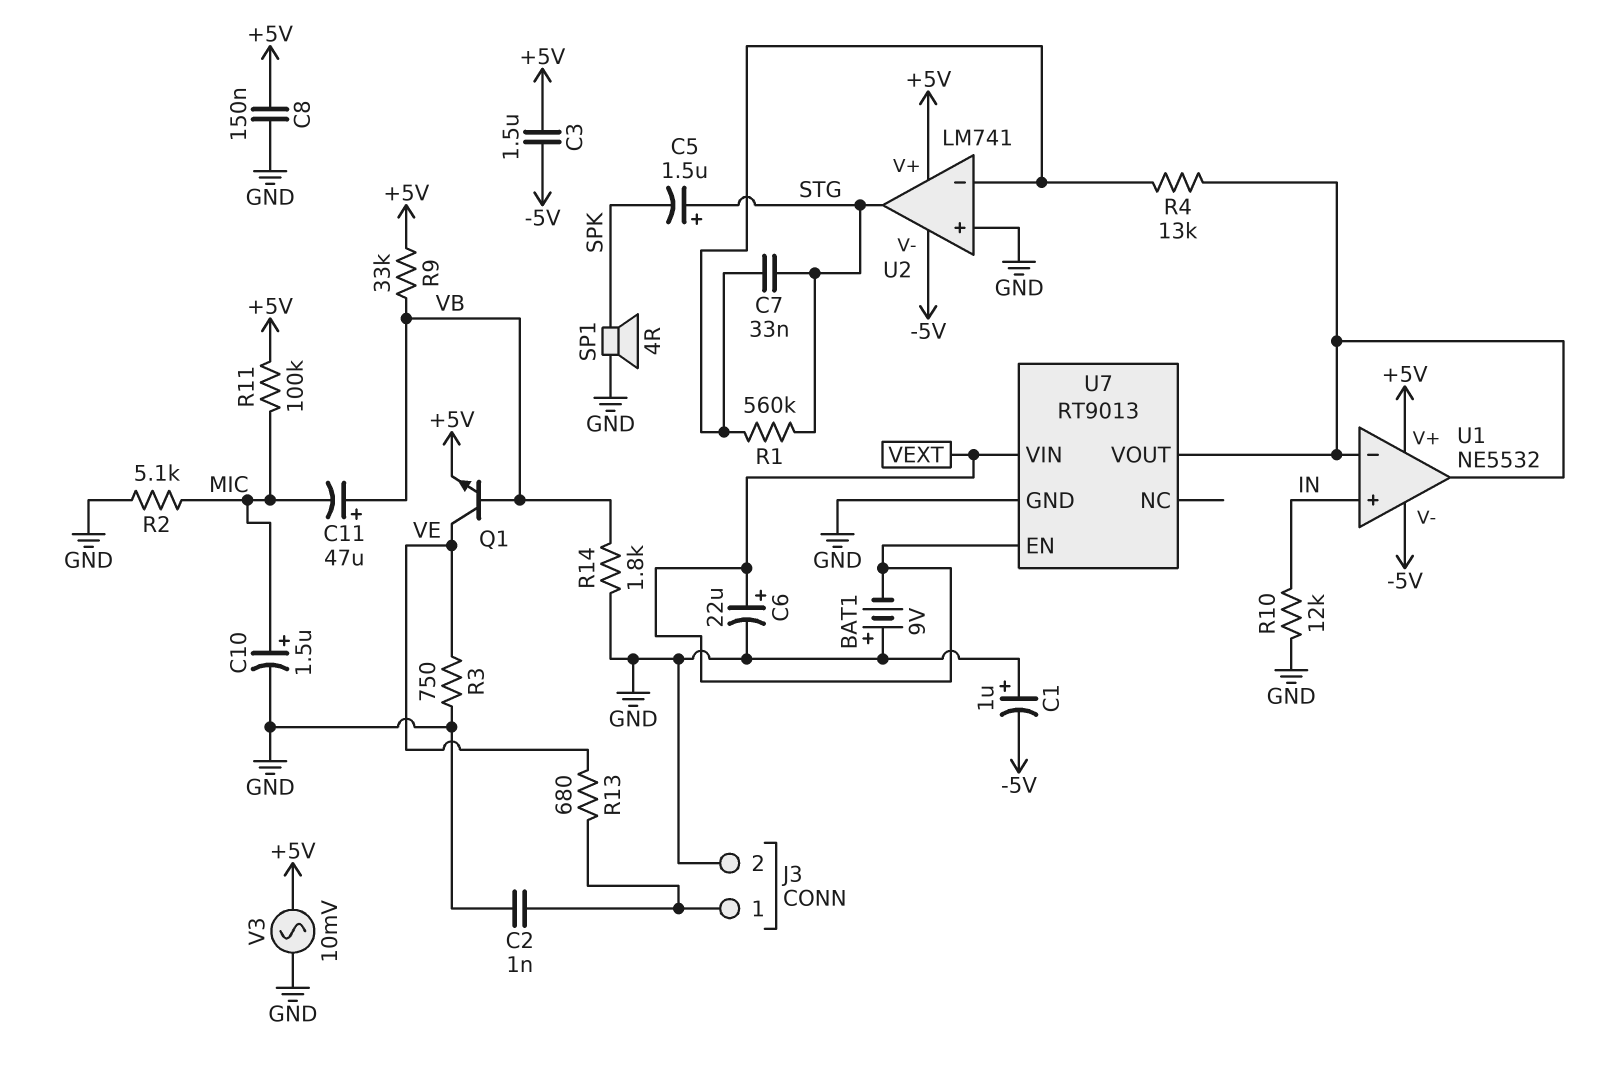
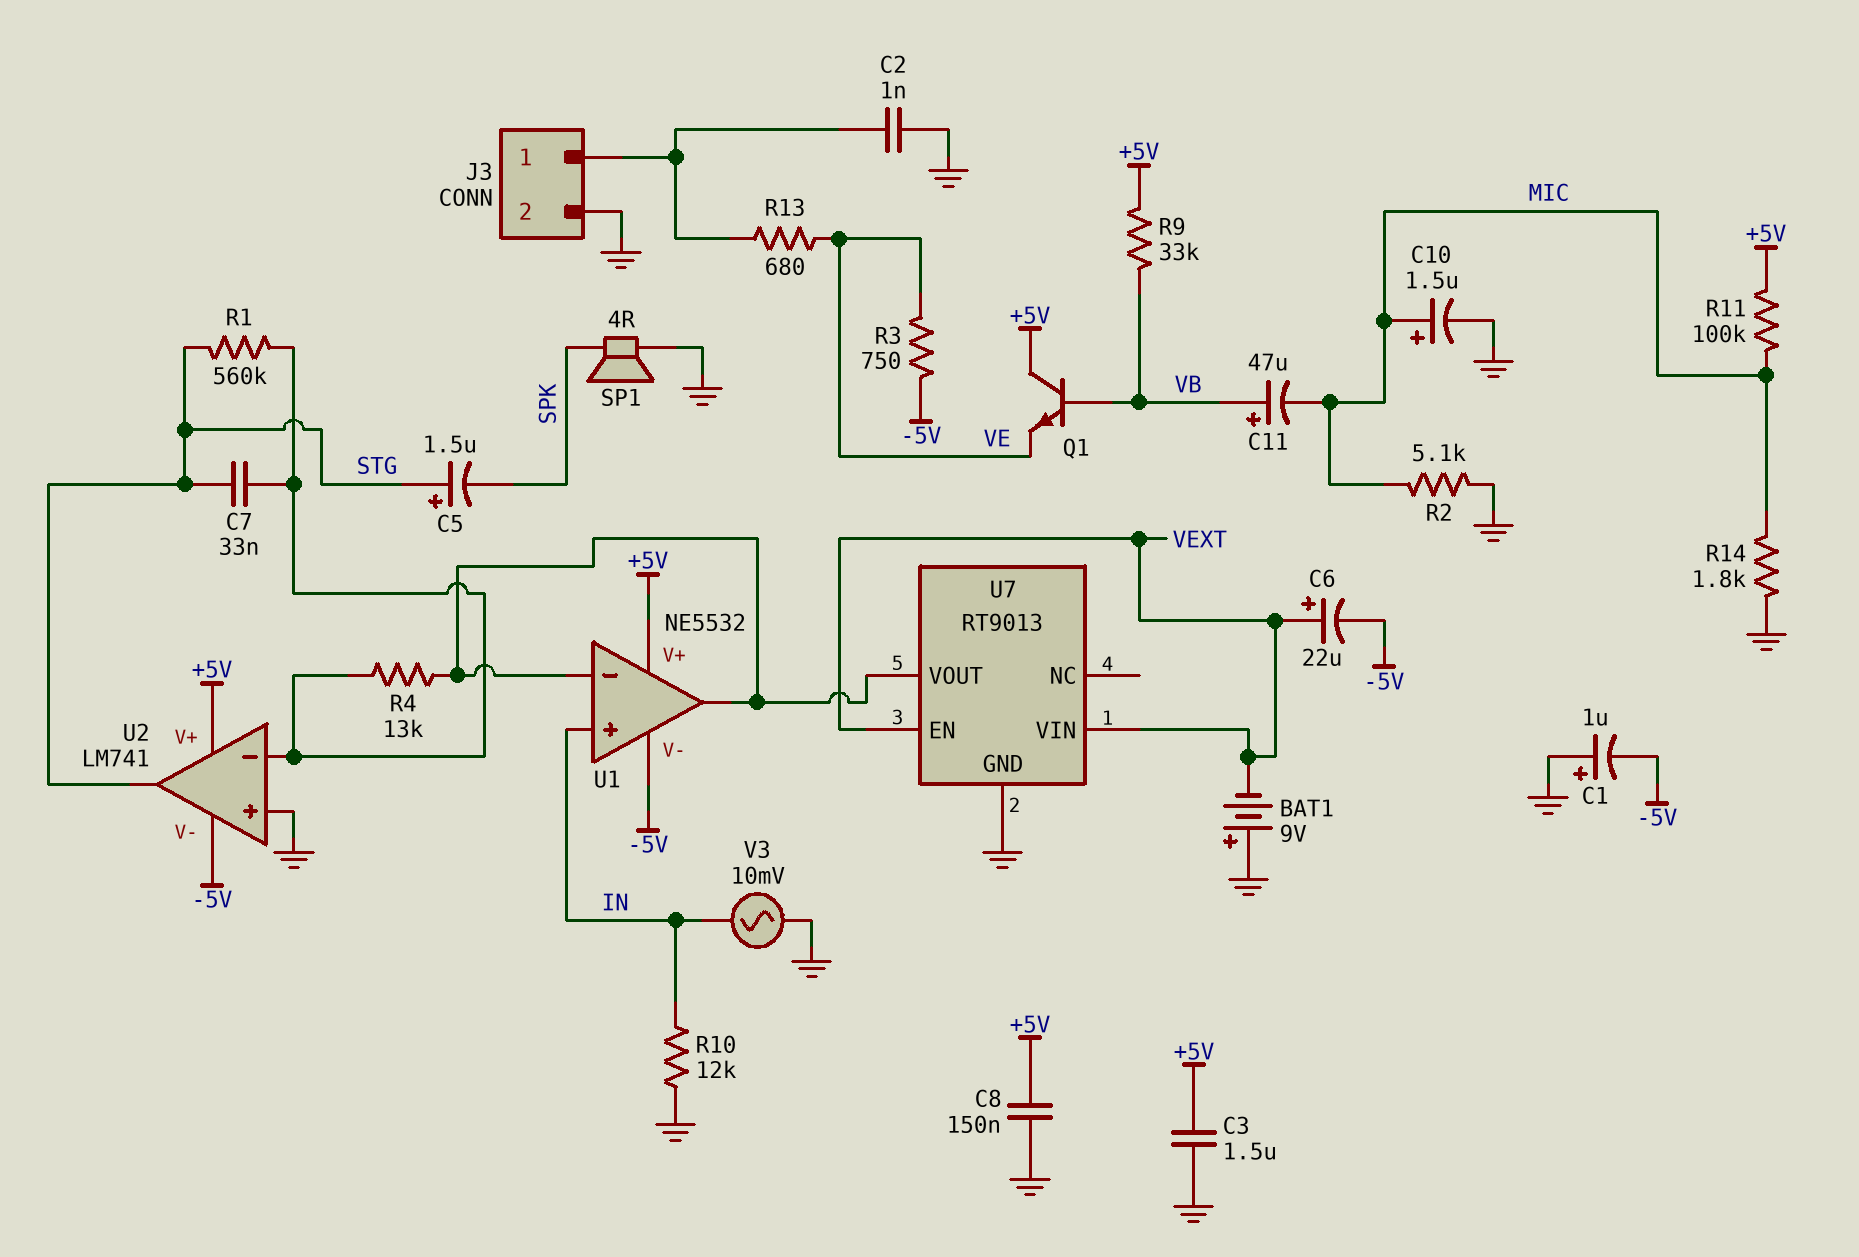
C3: 1.5uF (+5V, -5V) -> 1.5uF (+5V, GND)
C6: 22uF (plus VEXT, minus GND) -> 22uF (plus VEXT, minus -5V)
Q1: NPN (B VB, C VE, E +5V) -> NPN (B VB, C +5V, E VE)
R3: 750 (GND, VE) -> 750 (-5V, VE)
R14: 1.8k (GND, VB) -> 1.8k (GND, MIC)
V3: AC 10mV (+5V, GND) -> AC 10mV (GND, IN)

